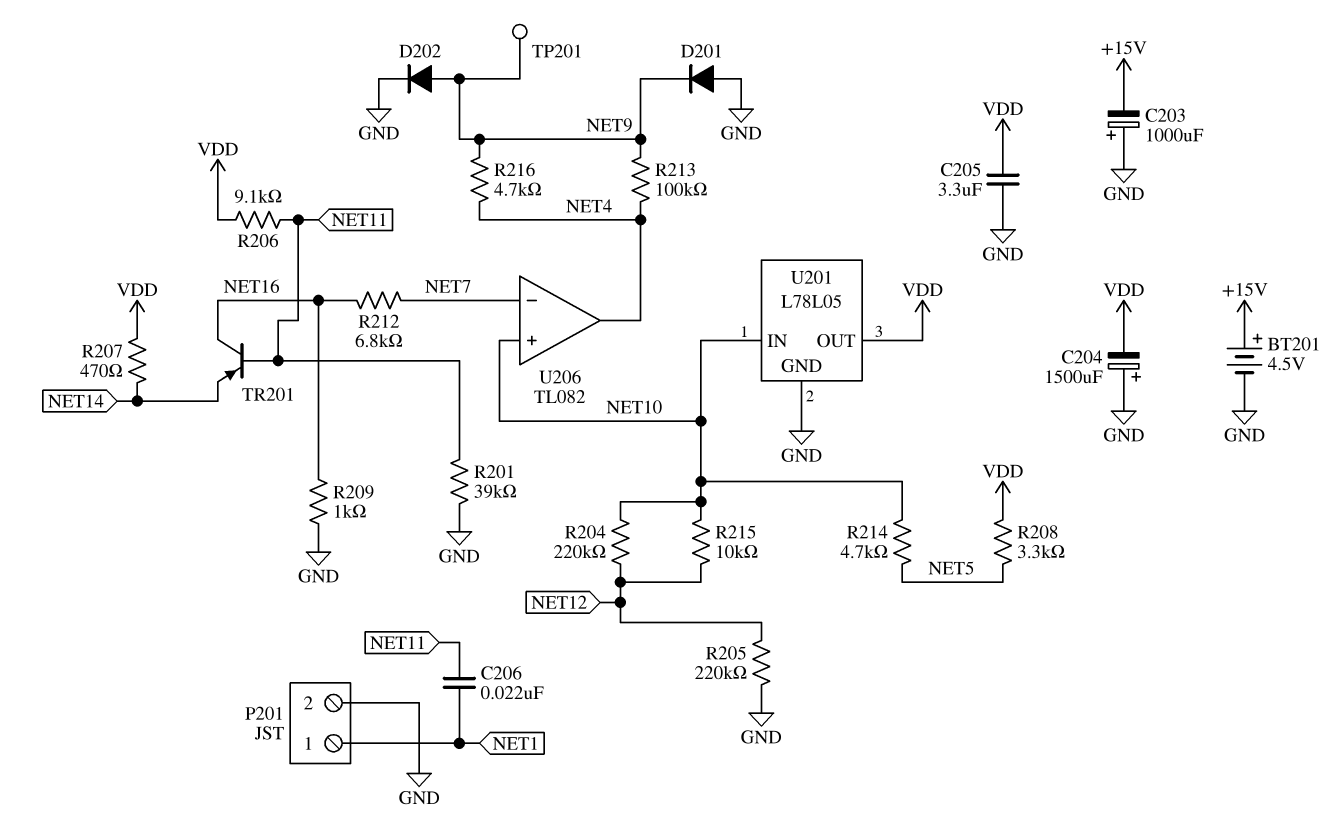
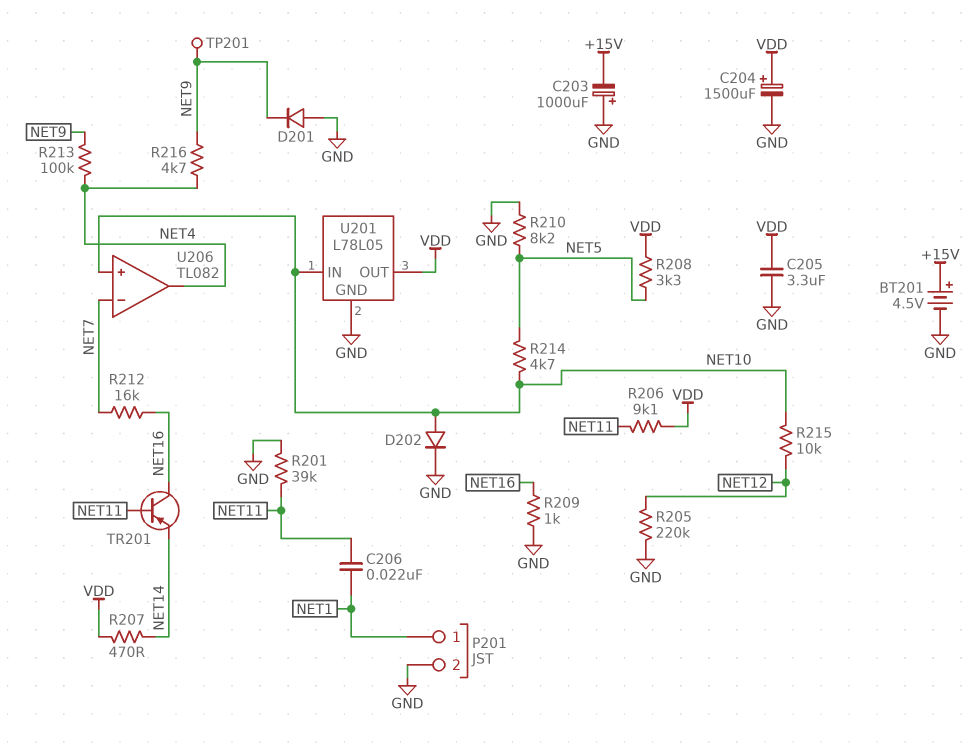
C204: 1500uF (plus GND, minus VDD) -> 1500uF (plus VDD, minus GND)
D202: diode (A NET9, K GND) -> diode (A NET10, K GND)
R204: 220k (NET10, NET12) -> none
R210: none -> 8.2k (GND, NET5)
R212: 6.8k (NET7, NET16) -> 16k (NET7, NET16)

